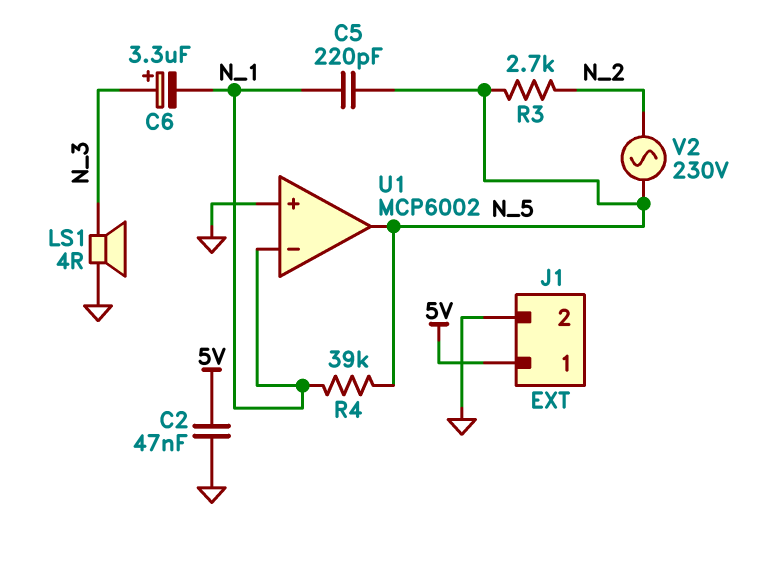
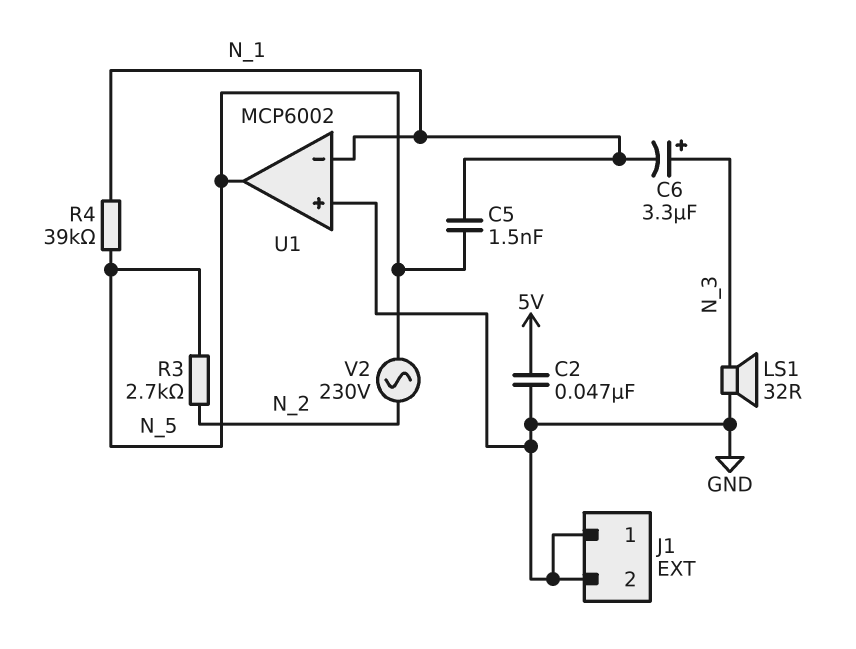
C5: 220pF (N_1, N_5) -> 1.5nF (N_1, N_5)
J1 pin 1: 5V -> GND
LS1: speaker 4R (GND, N_3) -> speaker 32R (GND, N_3)

